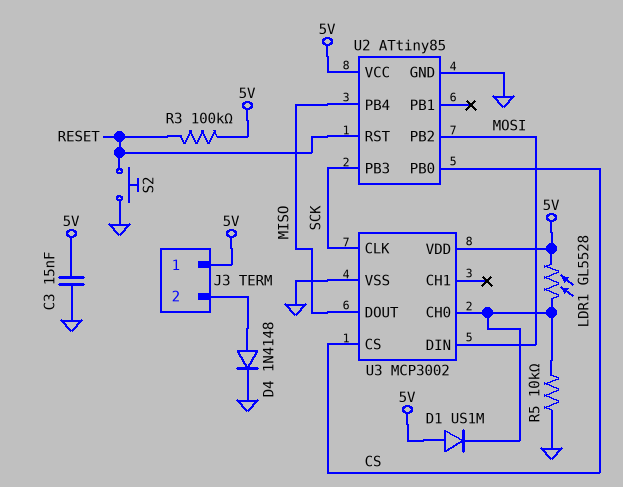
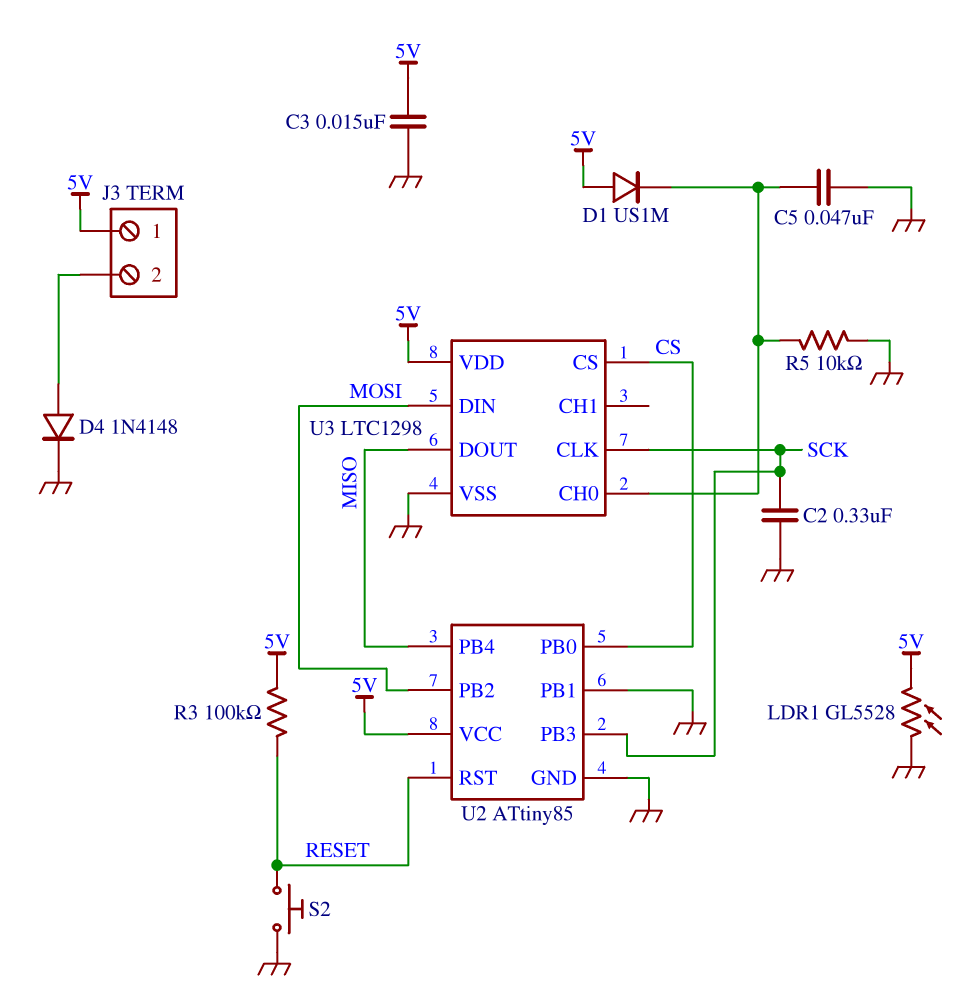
C2: none -> 330nF (GND, SCK)
C5: none -> 47nF (GND, U3/CH0)
LDR1: GL5528 (5V, U3/CH0) -> GL5528 (5V, GND)
U2 pin PB1: none -> GND
U3: MCP3002 -> LTC1298

